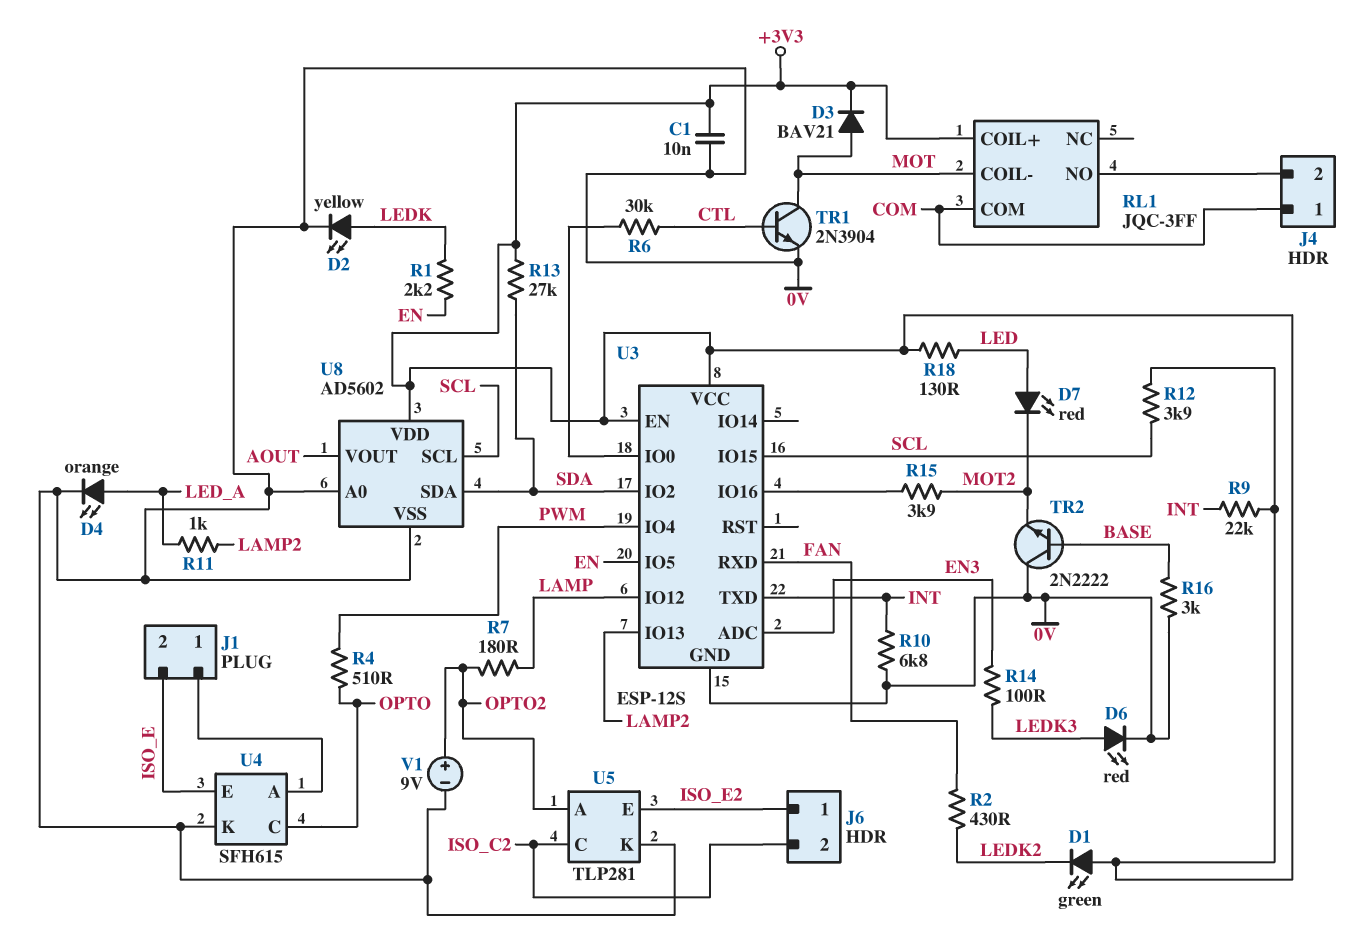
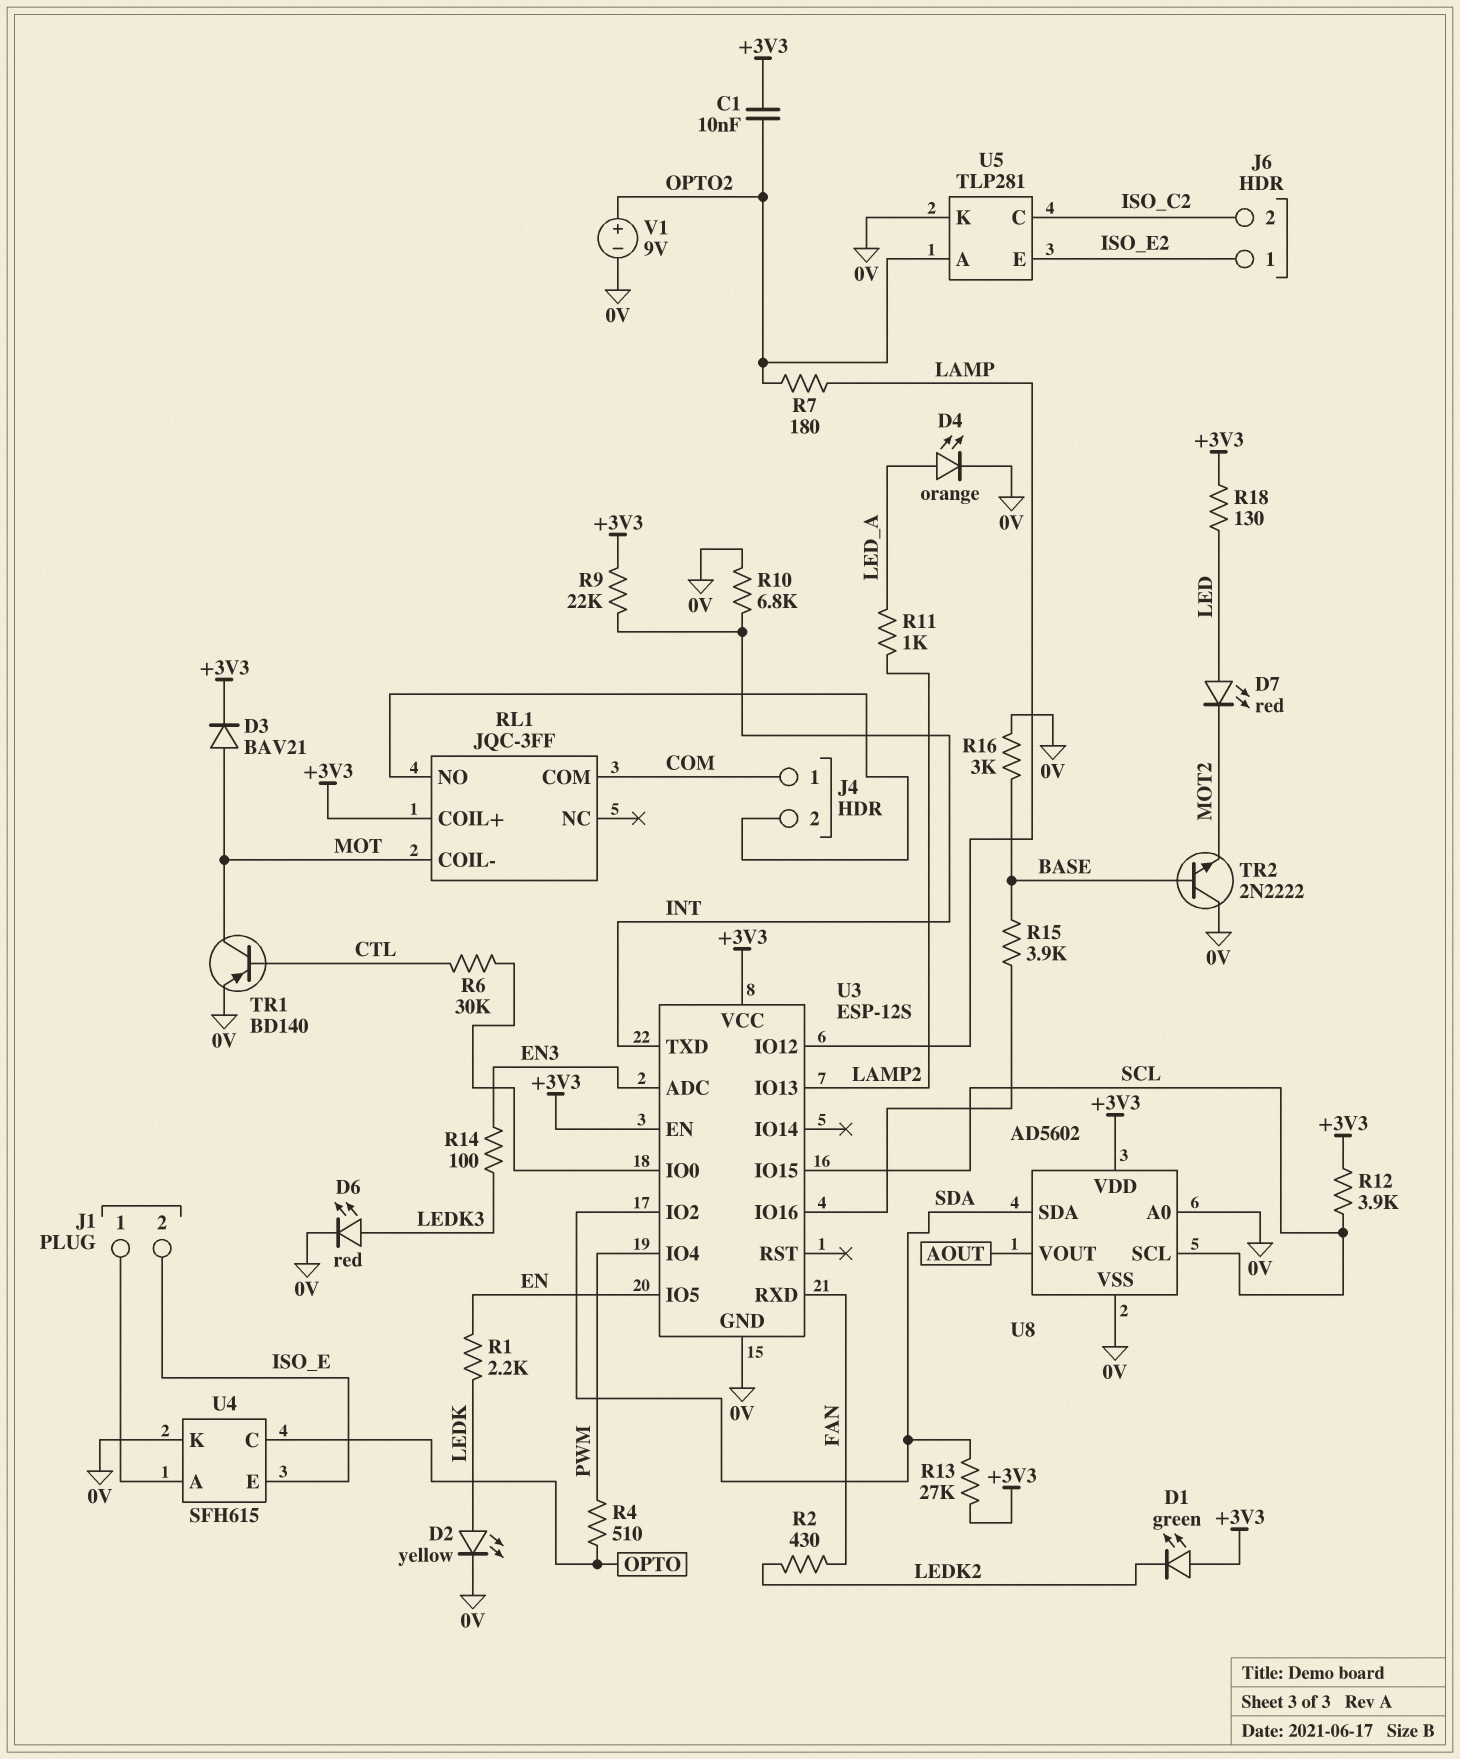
C1: 10nF (+3V3, 0V) -> 10nF (+3V3, OPTO2)
R15: 3.9k (MOT2, U3/IO16) -> 3.9k (BASE, U3/IO16)
TR1: NPN 2N3904 (B CTL, C MOT, E 0V) -> PNP BD140 (B CTL, C MOT, E 0V)

